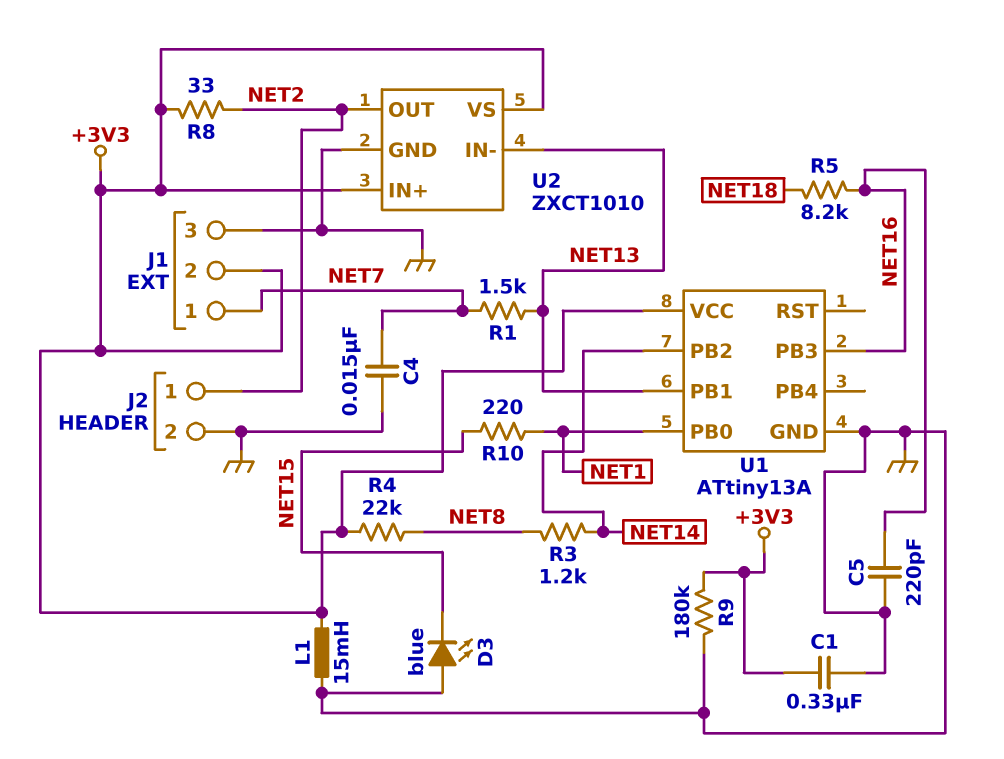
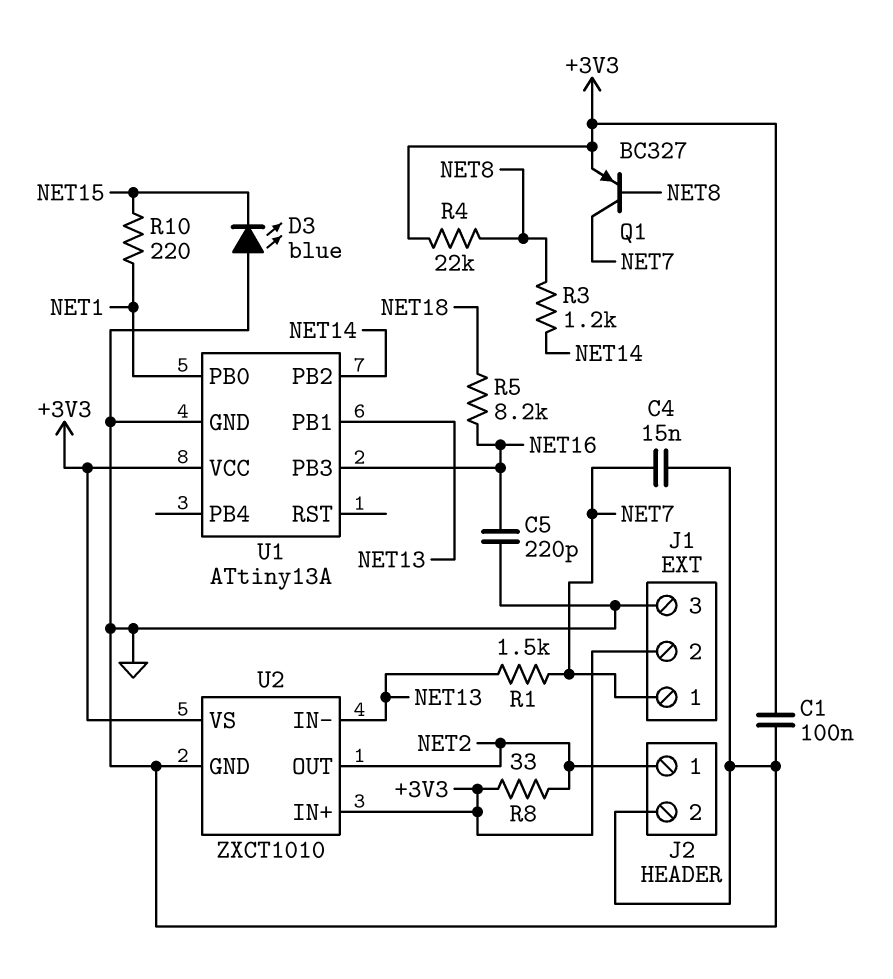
C1: 330nF (+3V3, GND) -> 100nF (+3V3, GND)
L1: 15mH (+3V3, GND) -> none
Q1: none -> PNP BC327 (B NET8, C NET7, E +3V3)
R9: 180k (+3V3, GND) -> none

